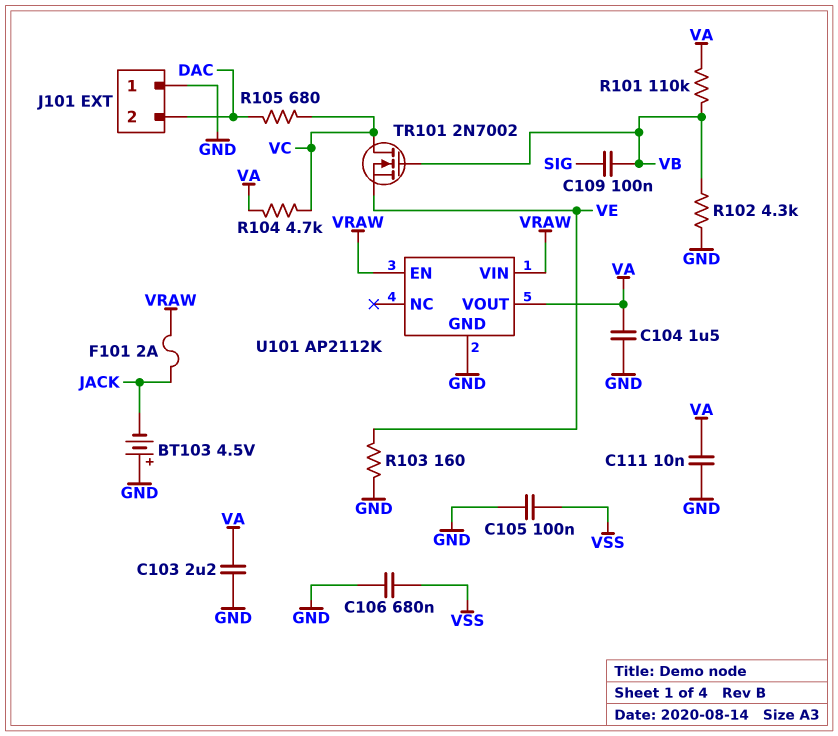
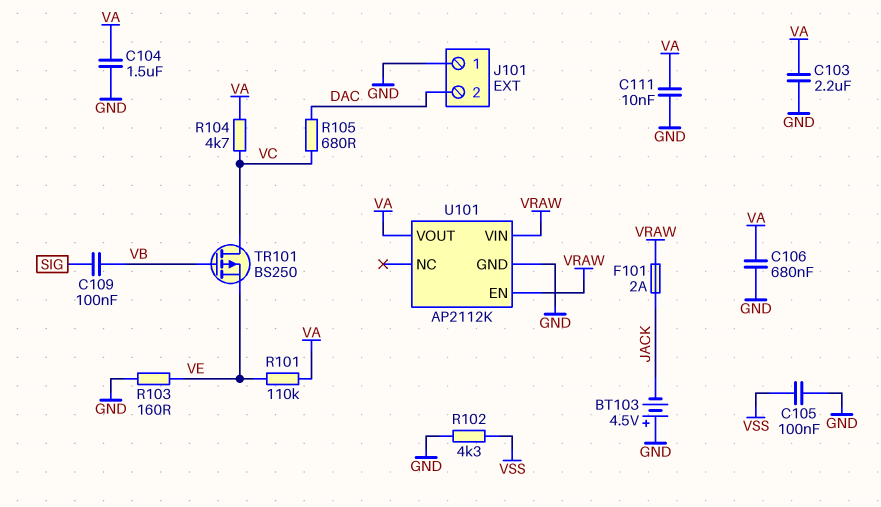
C106: 680nF (GND, VSS) -> 680nF (GND, VA)
R101: 110k (VA, VB) -> 110k (VA, VE)
R102: 4.3k (GND, VB) -> 4.3k (GND, VSS)
TR101: NMOS 2N7002 (G VB, D VC, S VE) -> PMOS BS250 (G VB, D VC, S VE)

